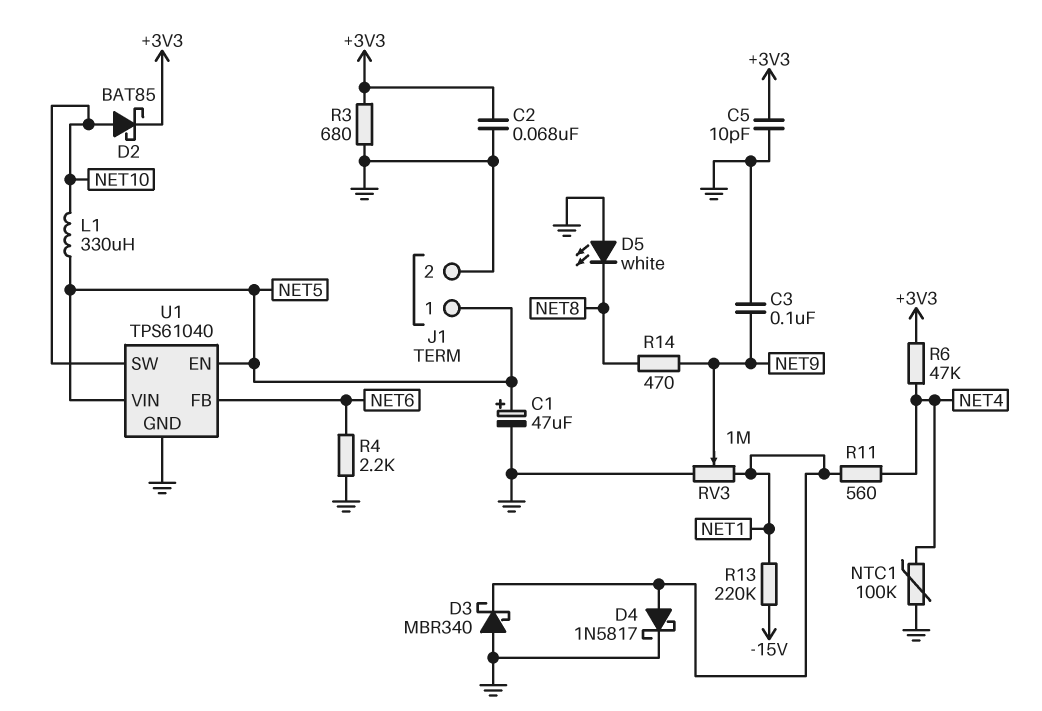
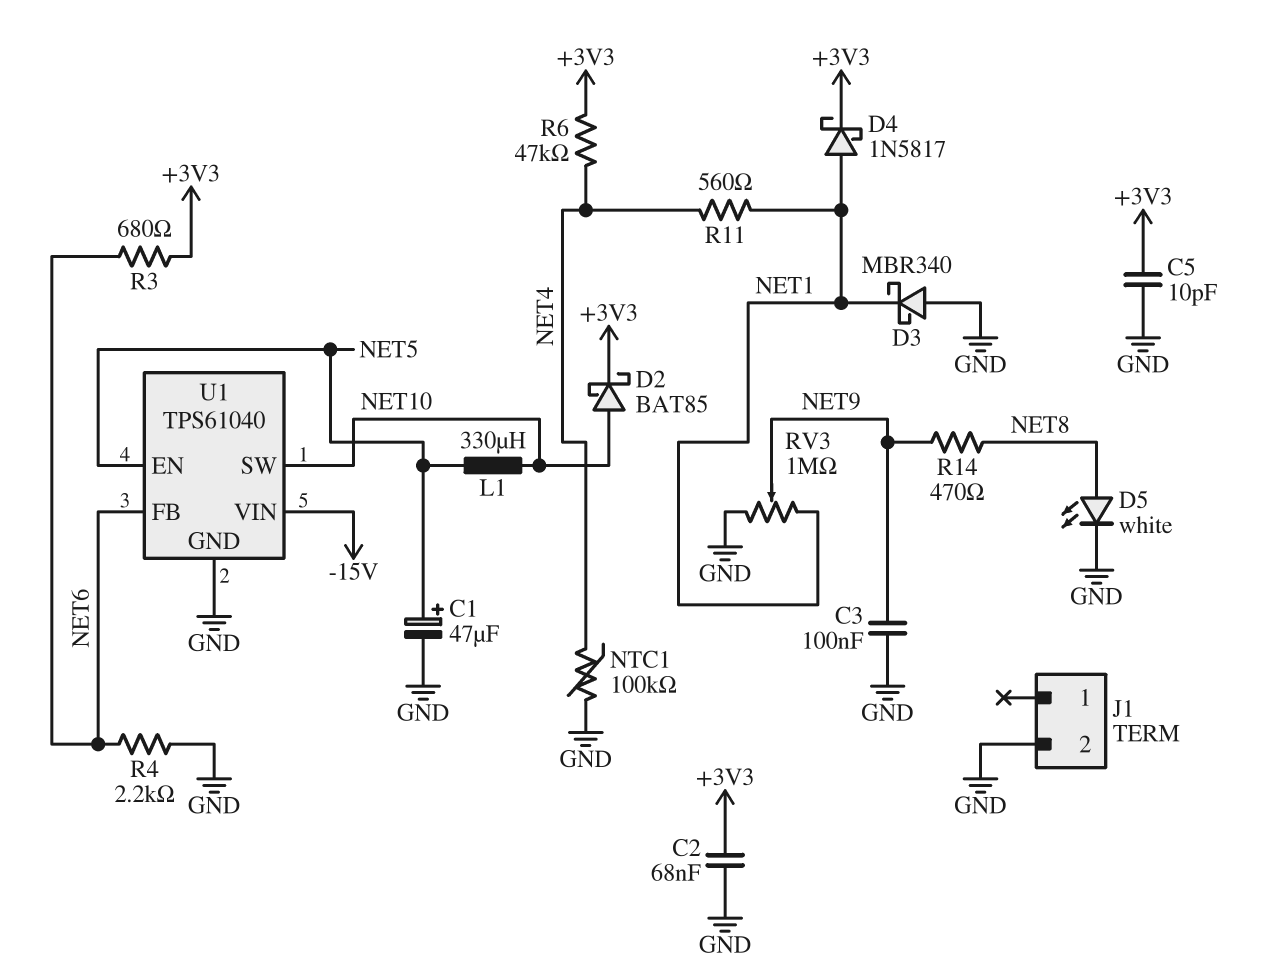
D4: schottky 1N5817 (A NET1, K GND) -> schottky 1N5817 (A NET1, K +3V3)
D5: LED white (A GND, K NET8) -> LED white (A NET8, K GND)
J1 pin 1: NET5 -> none
R3: 680 (+3V3, GND) -> 680 (+3V3, NET6)
R13: 220k (-15V, NET1) -> none
U1 pin VIN: NET5 -> -15V

